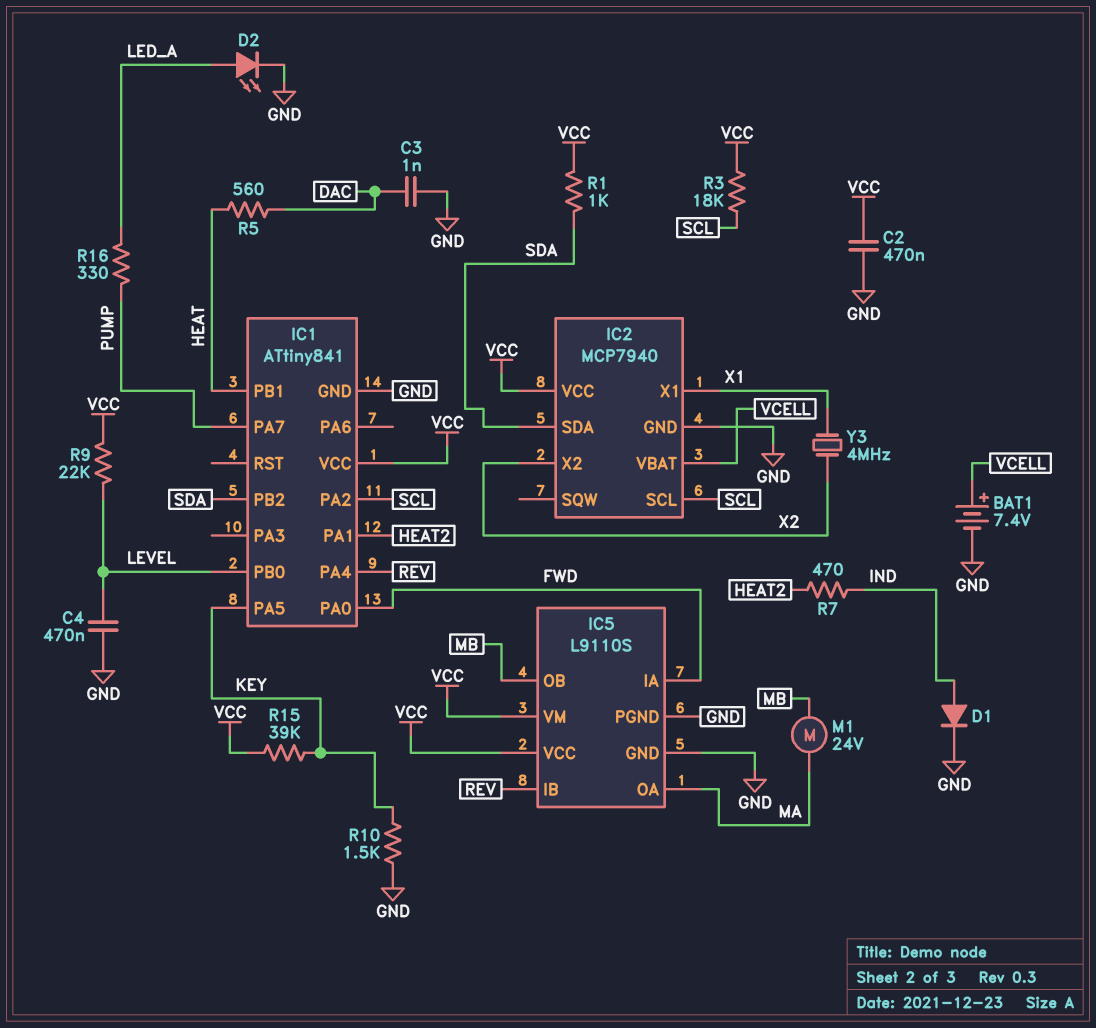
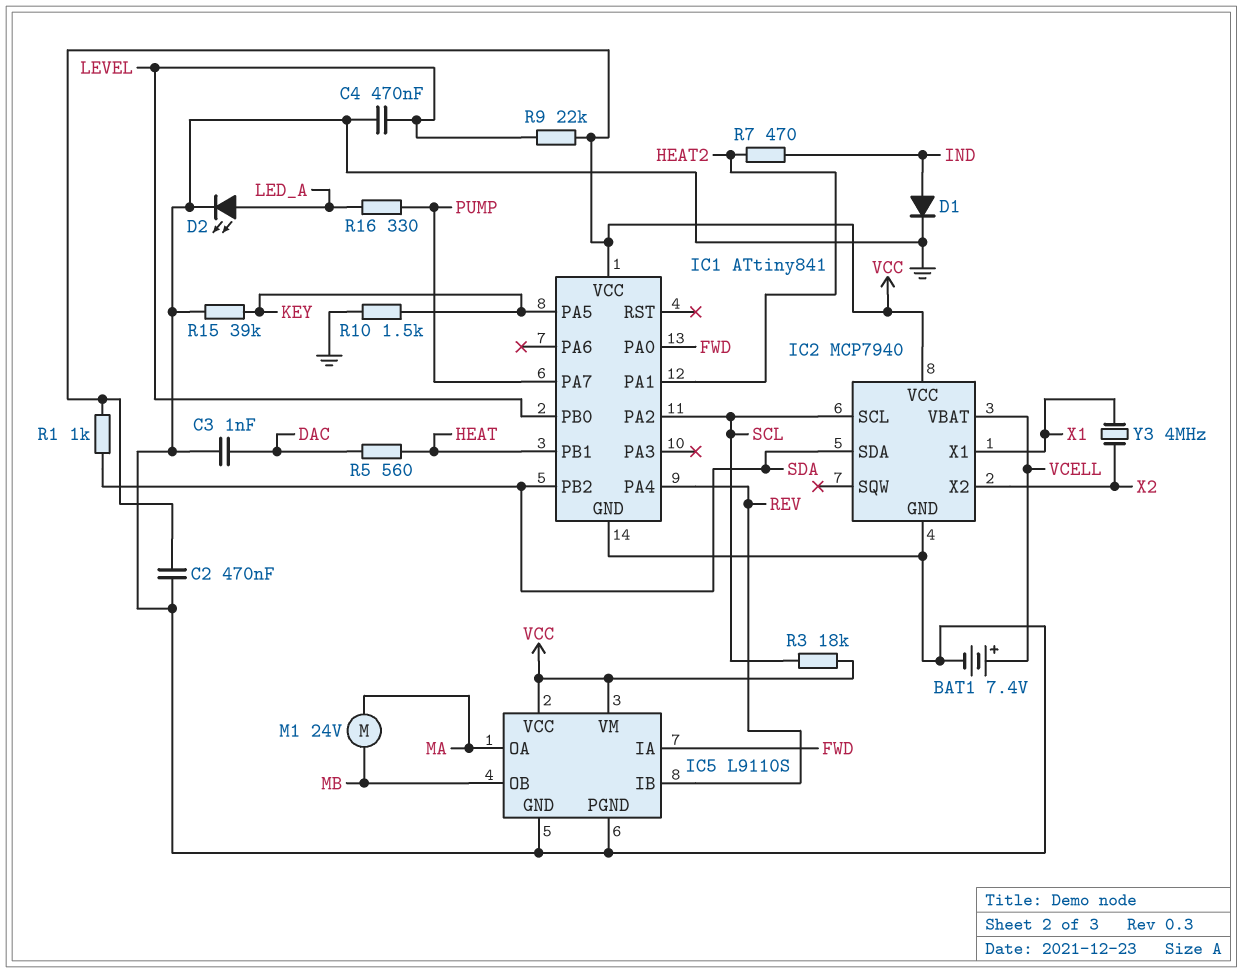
R15: 39k (KEY, VCC) -> 39k (GND, KEY)

